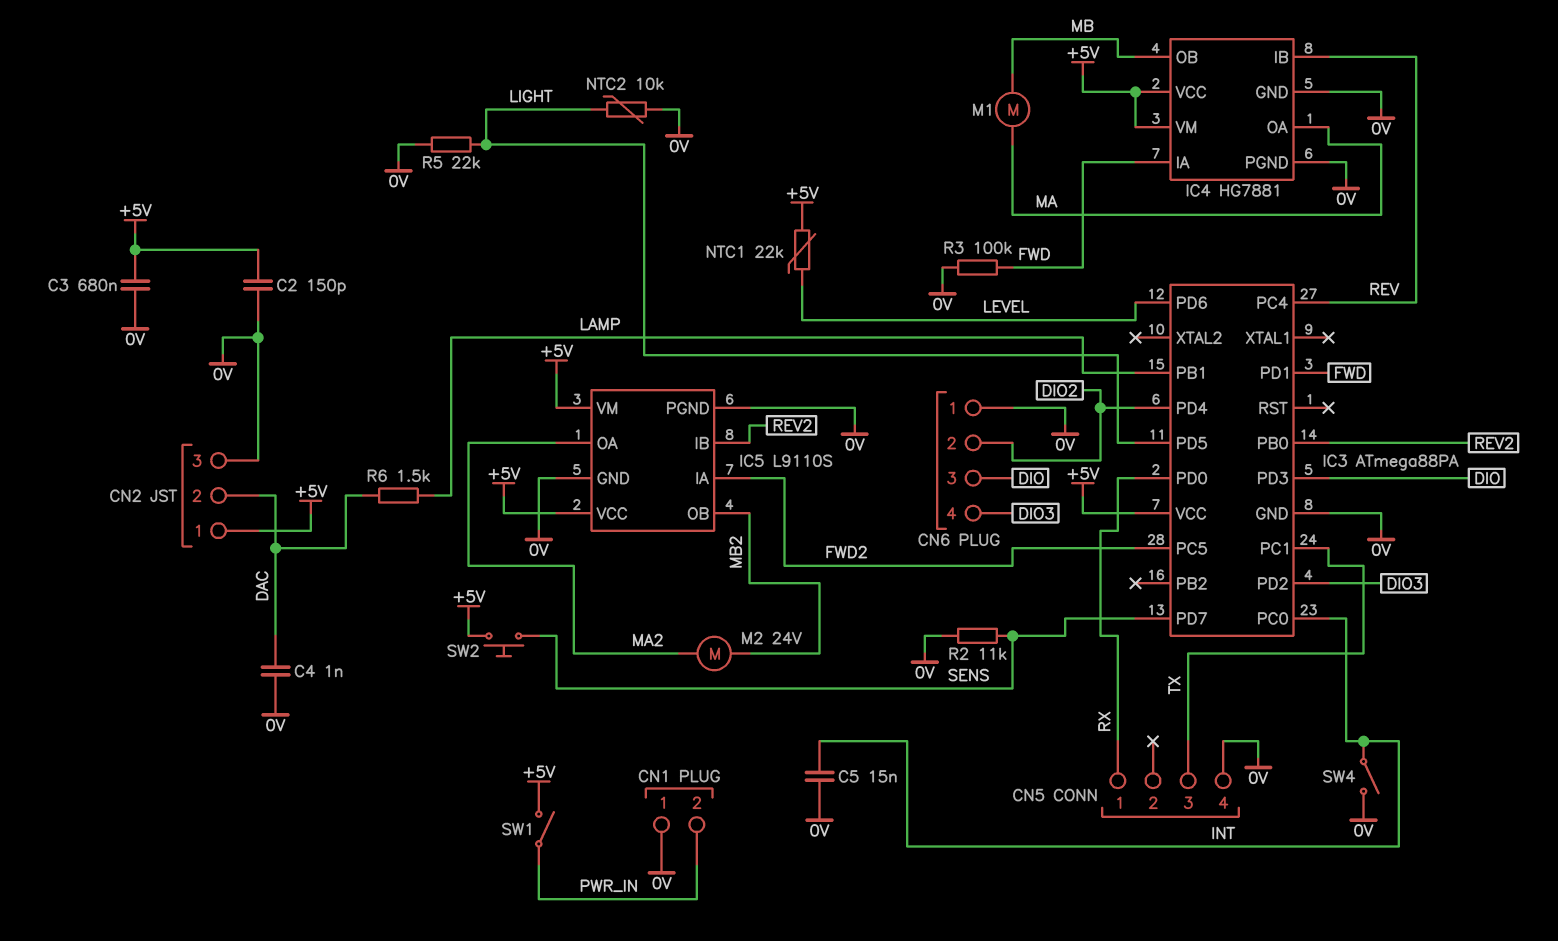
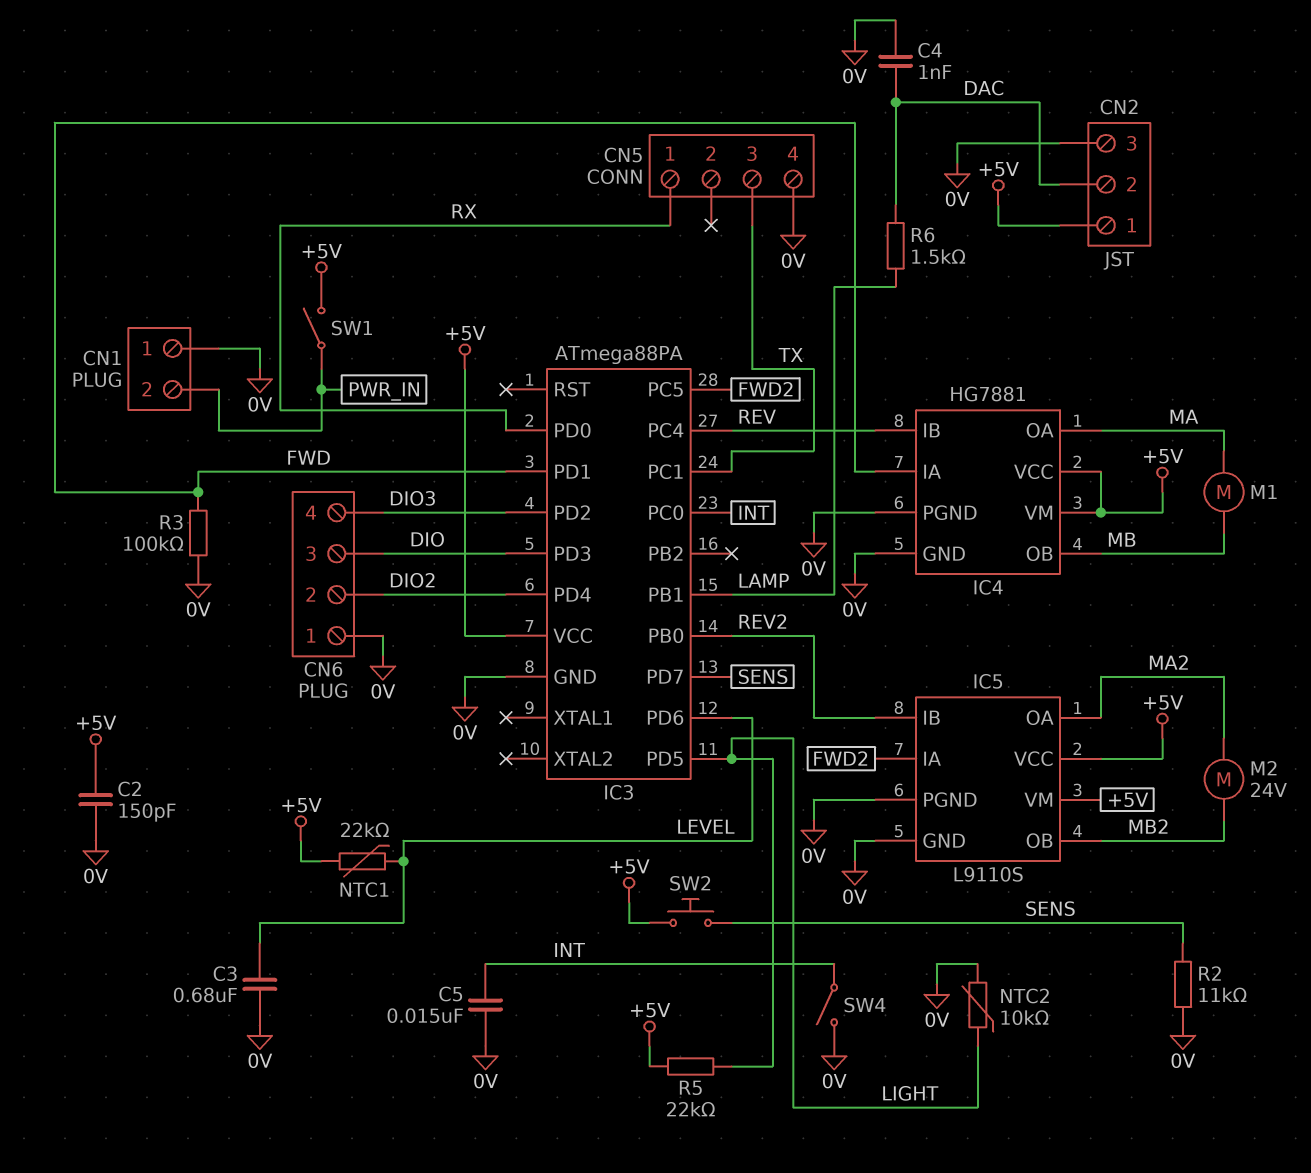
C3: 680nF (+5V, 0V) -> 680nF (0V, LEVEL)
R5: 22k (0V, LIGHT) -> 22k (+5V, LIGHT)

